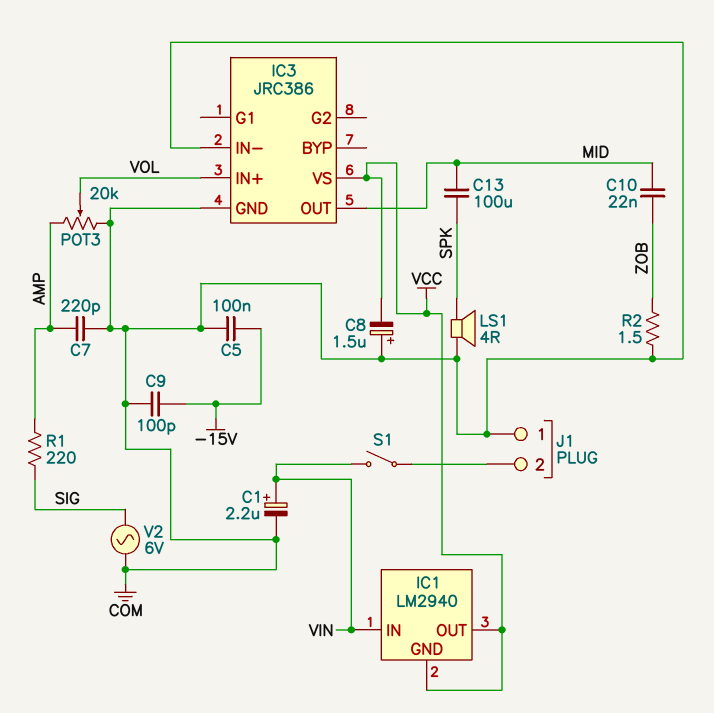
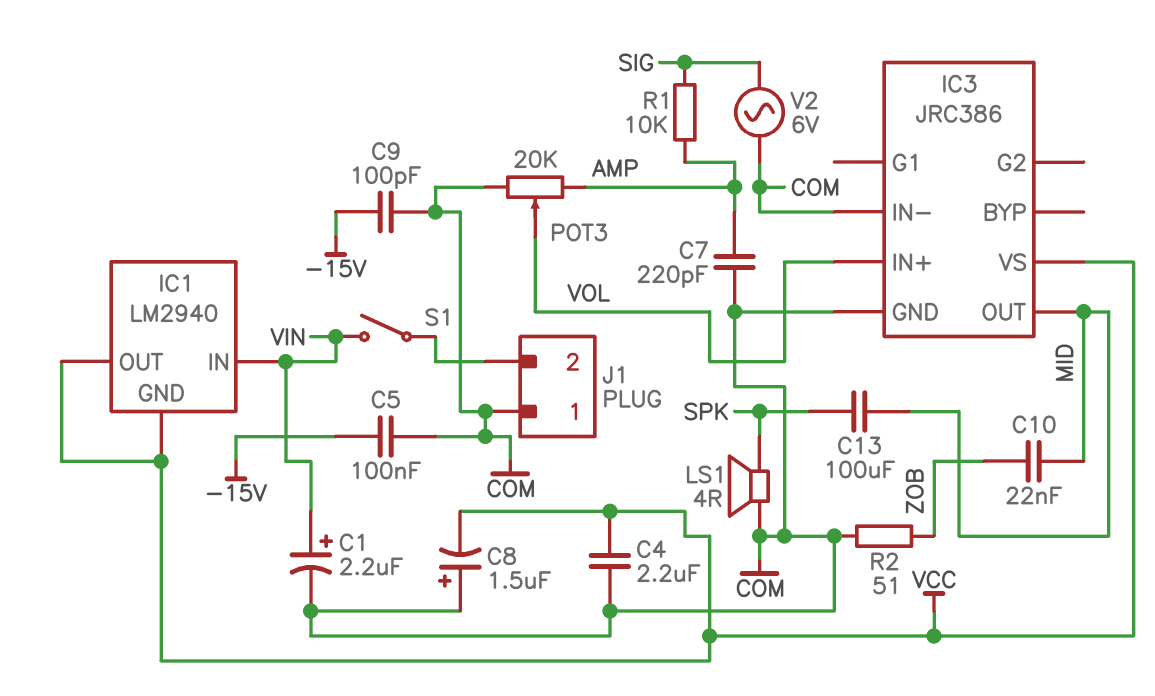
C4: none -> 2.2uF (COM, VCC)
R1: 220 (AMP, SIG) -> 10k (AMP, SIG)
R2: 1.5 (COM, ZOB) -> 51 (COM, ZOB)

